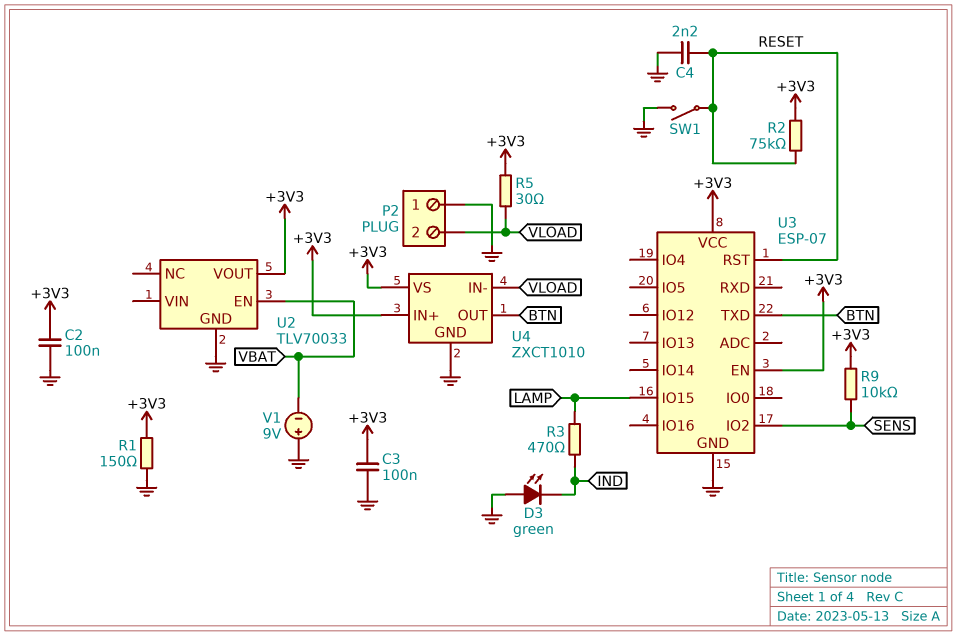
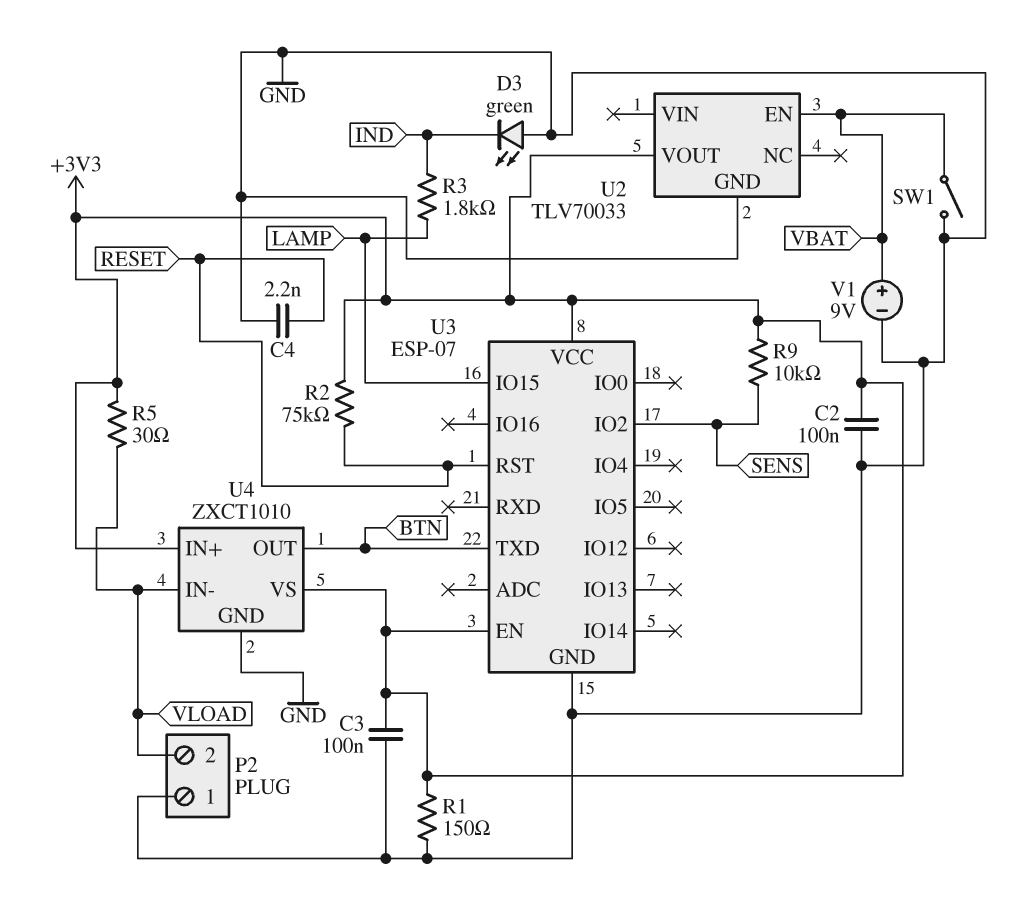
R3: 470 (IND, LAMP) -> 1.8k (IND, LAMP)
SW1: switch (GND, RESET) -> switch (GND, VBAT)
V1: 9V (plus GND, minus VBAT) -> 9V (plus VBAT, minus GND)

